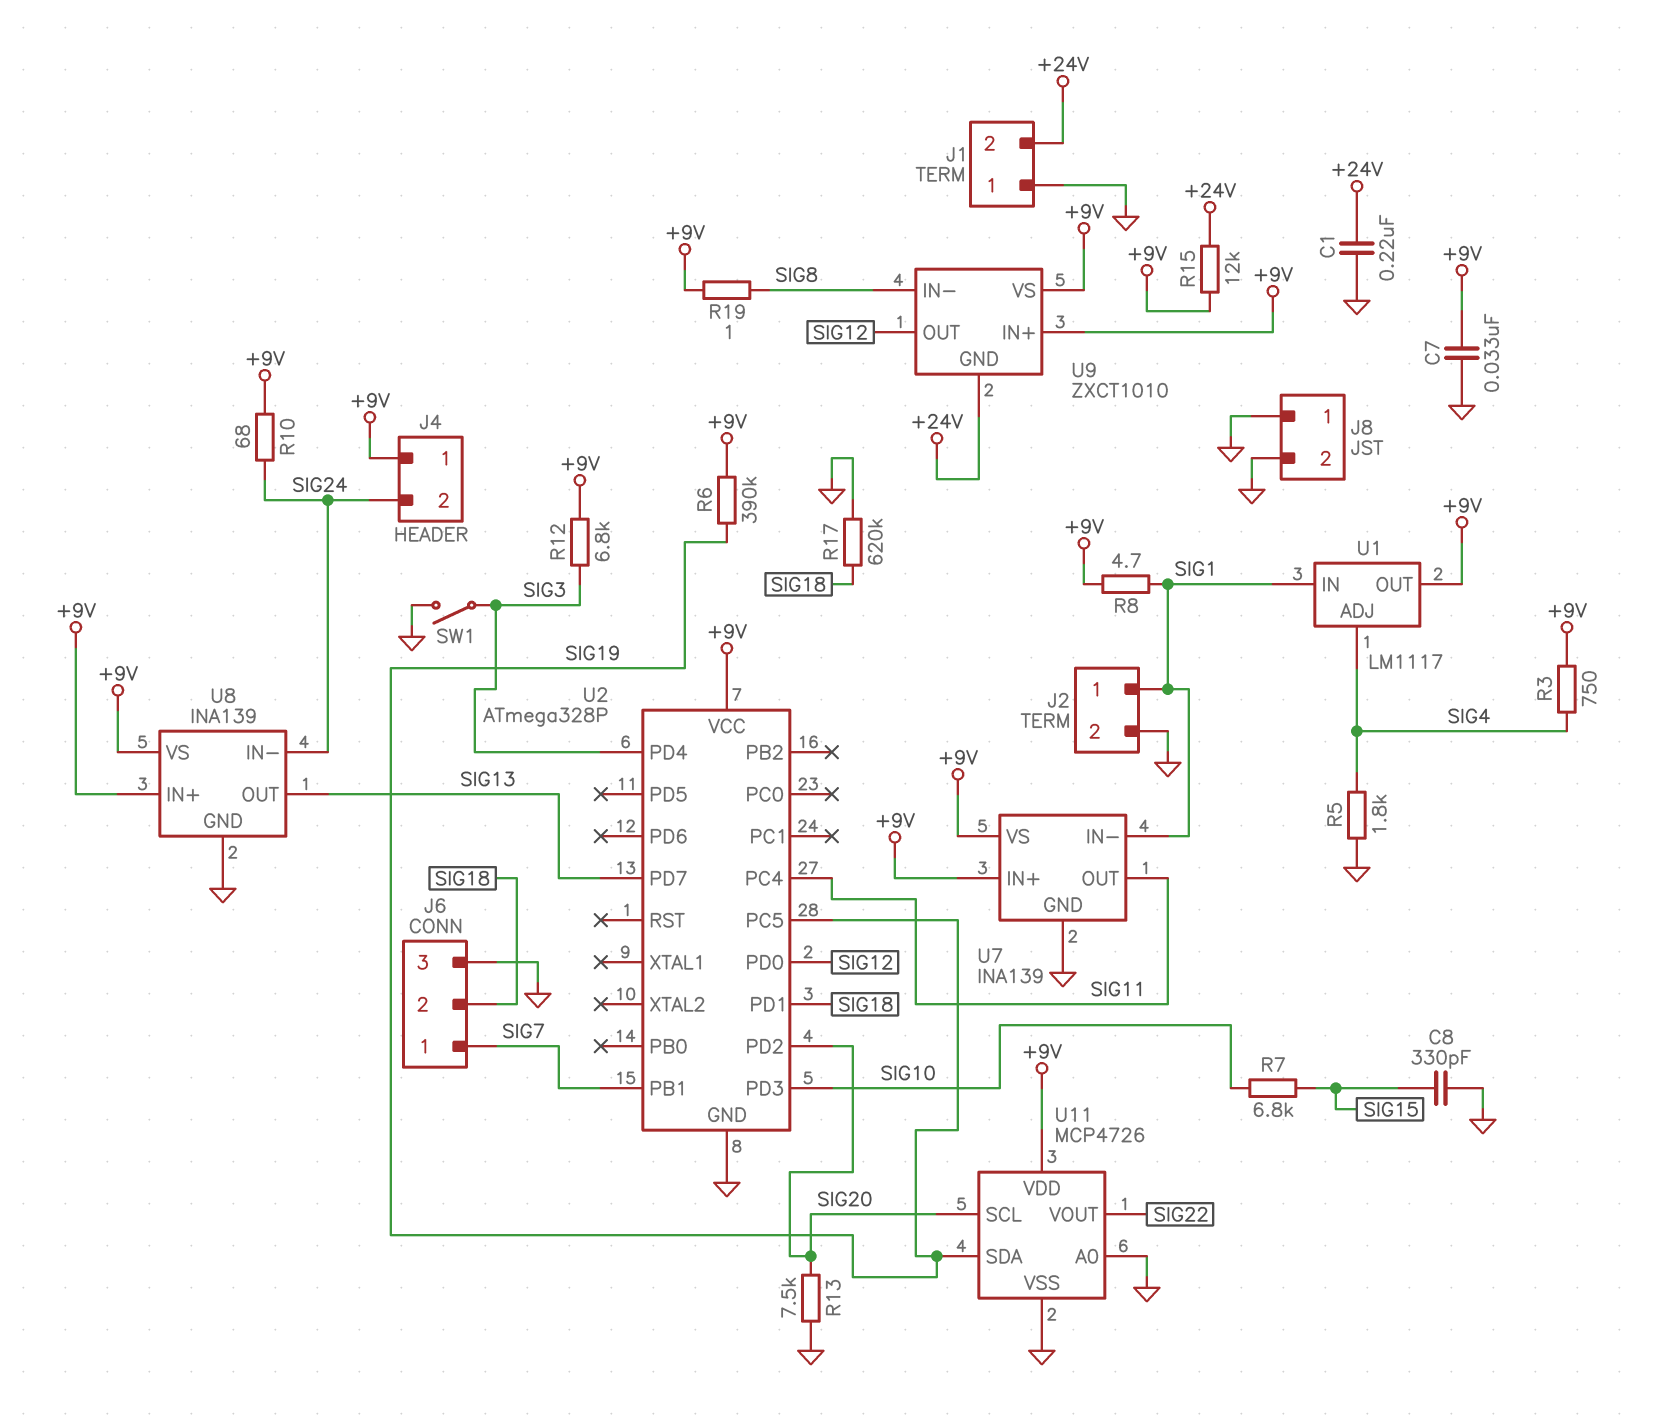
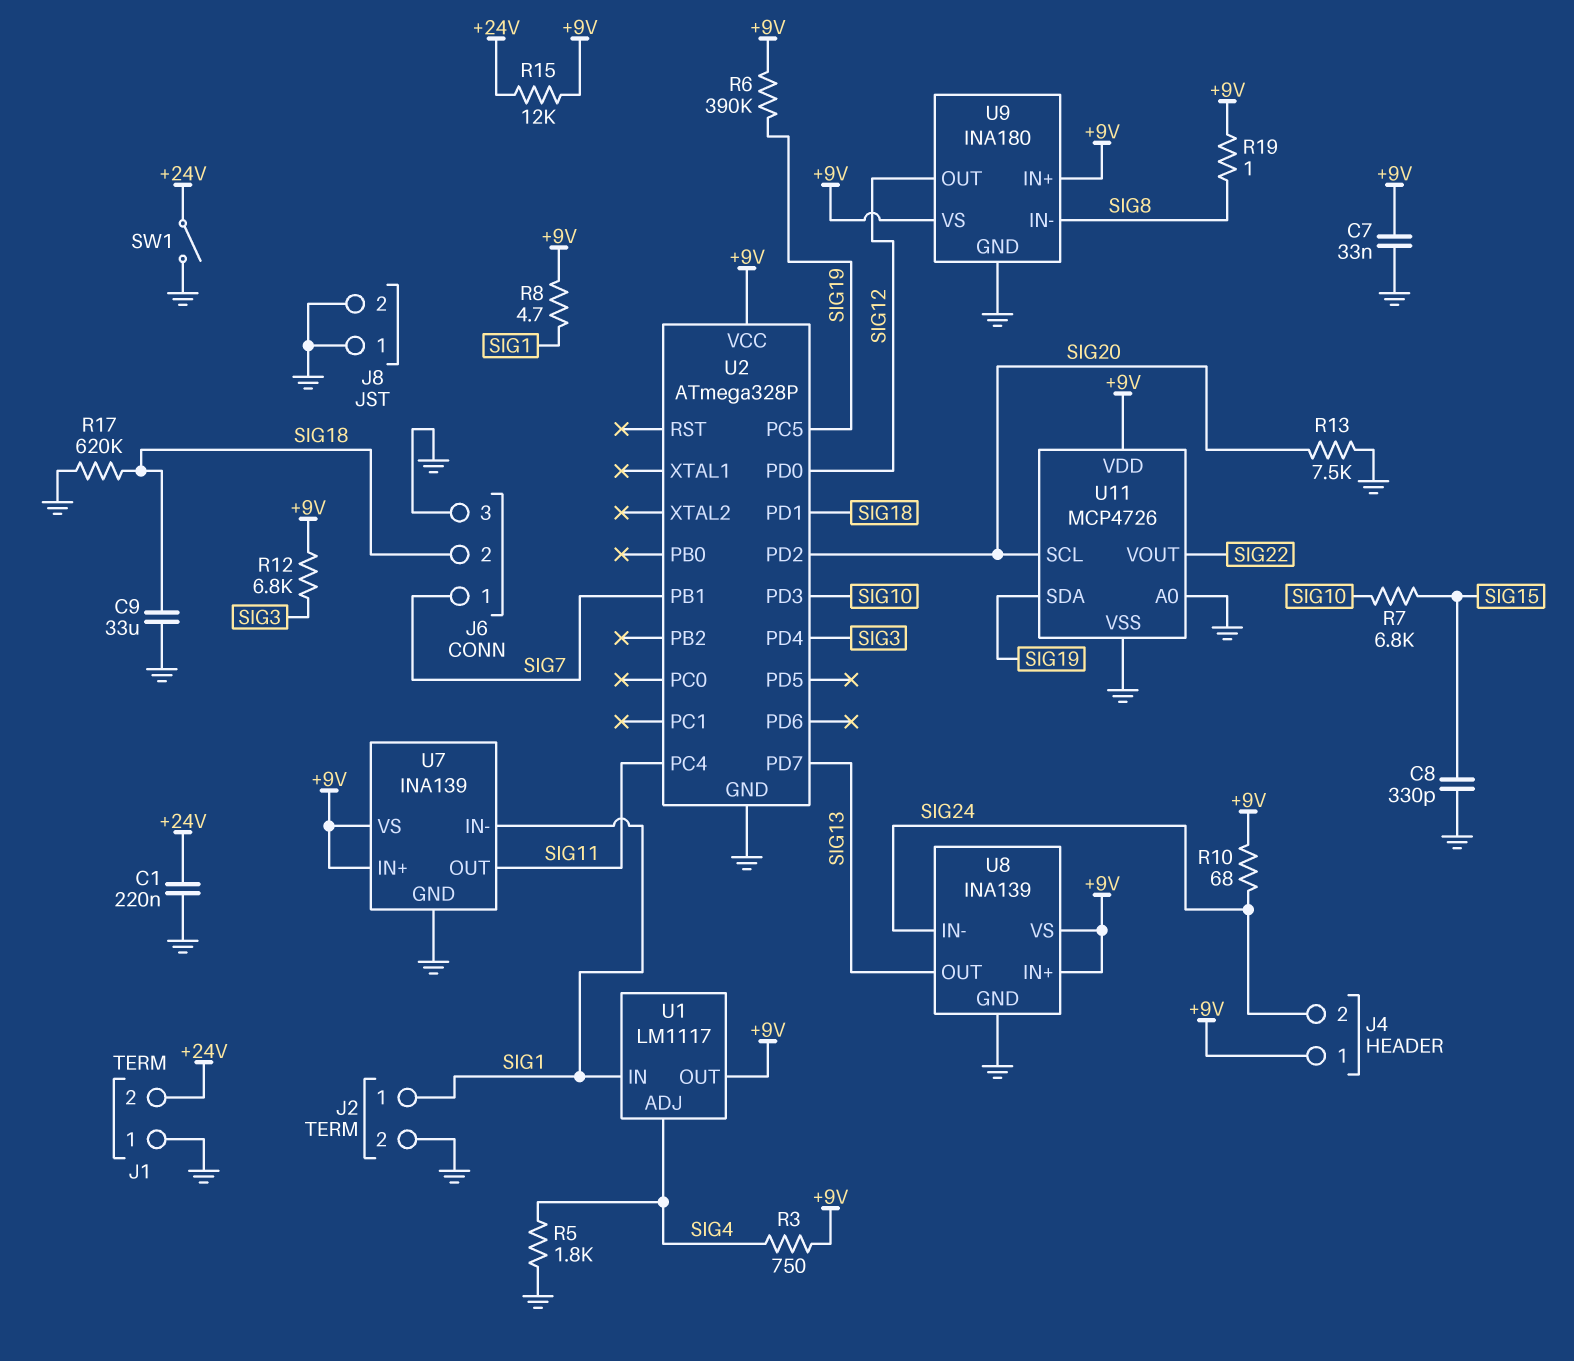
C9: none -> 33uF (GND, SIG18)
SW1: switch (GND, SIG3) -> switch (+24V, GND)
U9: ZXCT1010 -> INA180
U9 pin GND: +24V -> GND

